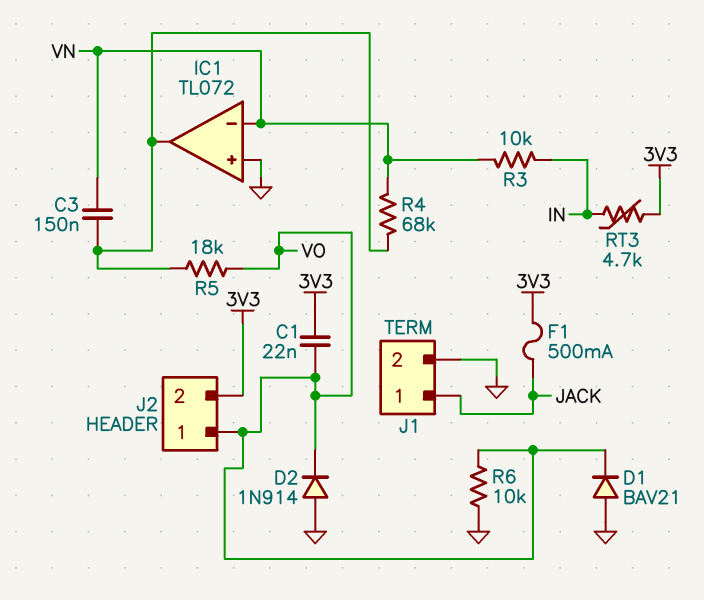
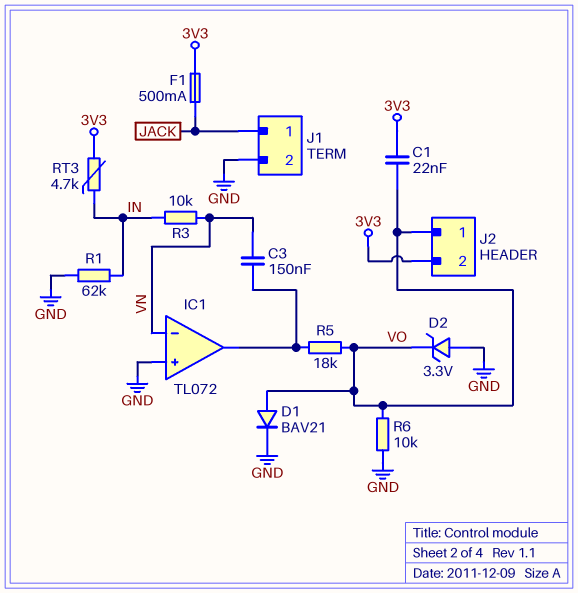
D1: diode BAV21 (A GND, K VO) -> diode BAV21 (A VO, K GND)
D2: diode 1N914 (A GND, K VO) -> zener 3.3V (A GND, K VO)
R1: none -> 62k (GND, IN)
R4: 68k (IC1/out, VN) -> none

